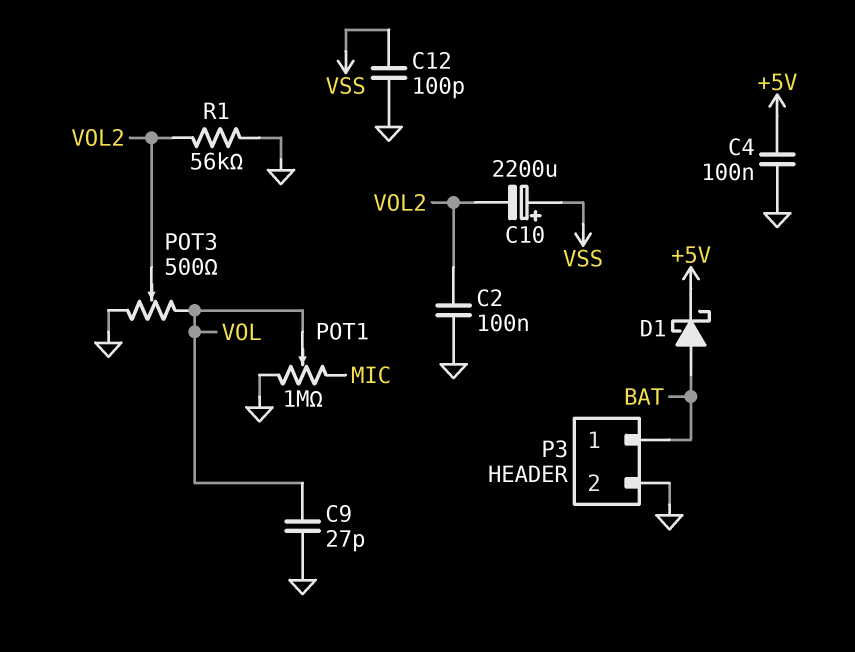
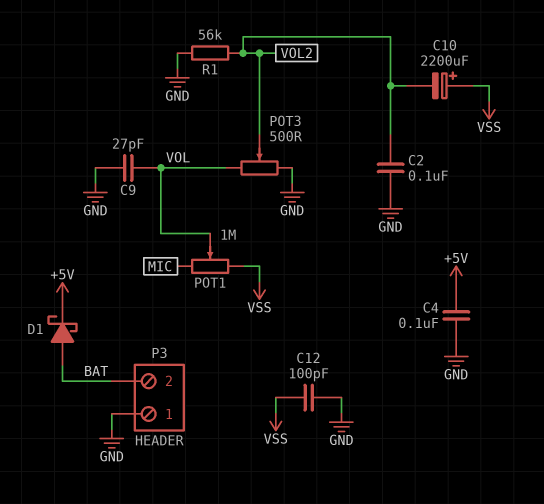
P3 pin 1: BAT -> GND
P3 pin 2: GND -> BAT
POT1: 1M (GND, MIC, wiper VOL) -> 1M (MIC, VSS, wiper VOL)

